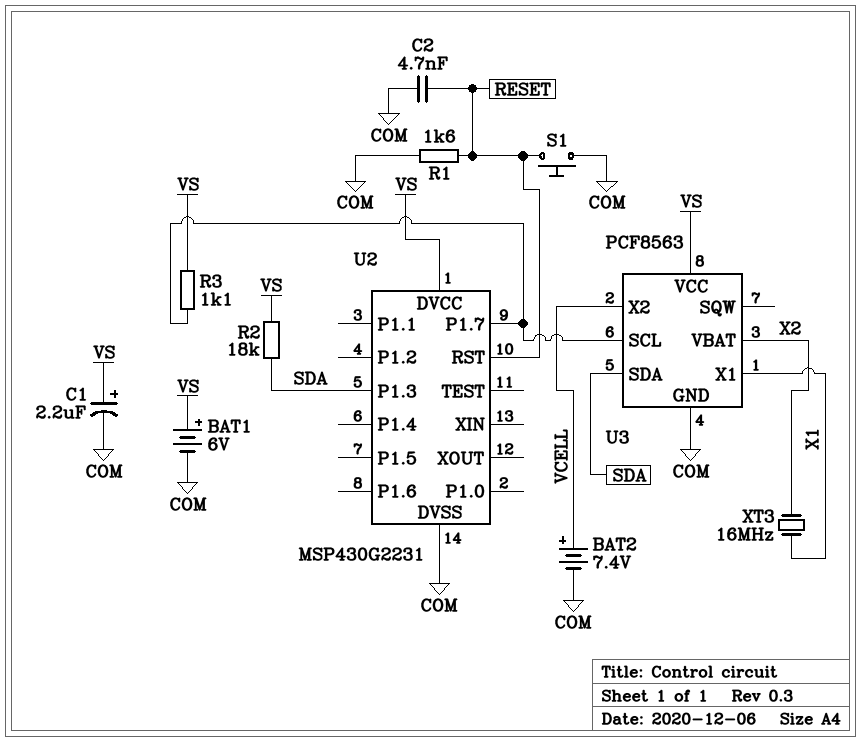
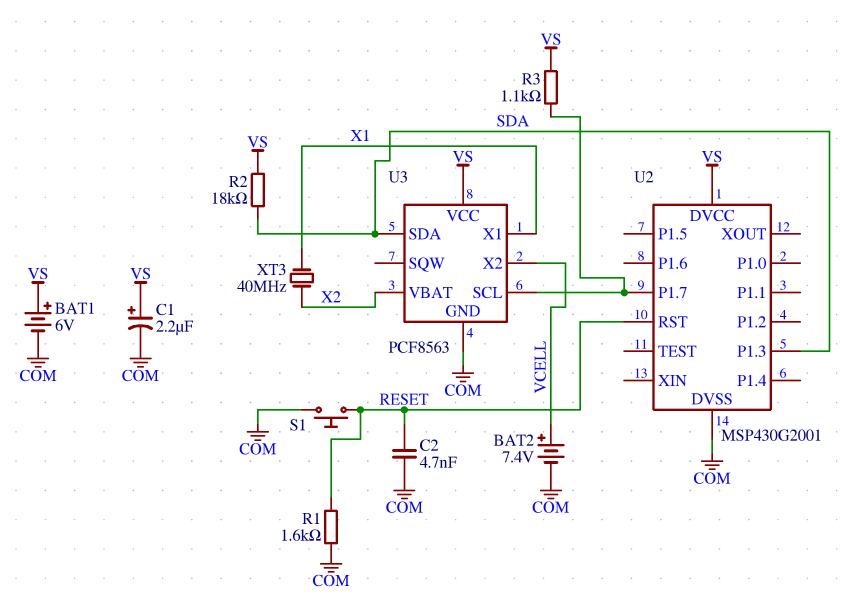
U2: MSP430G2231 -> MSP430G2001
XT3: 16MHz (X1, X2) -> 40MHz (X1, X2)

